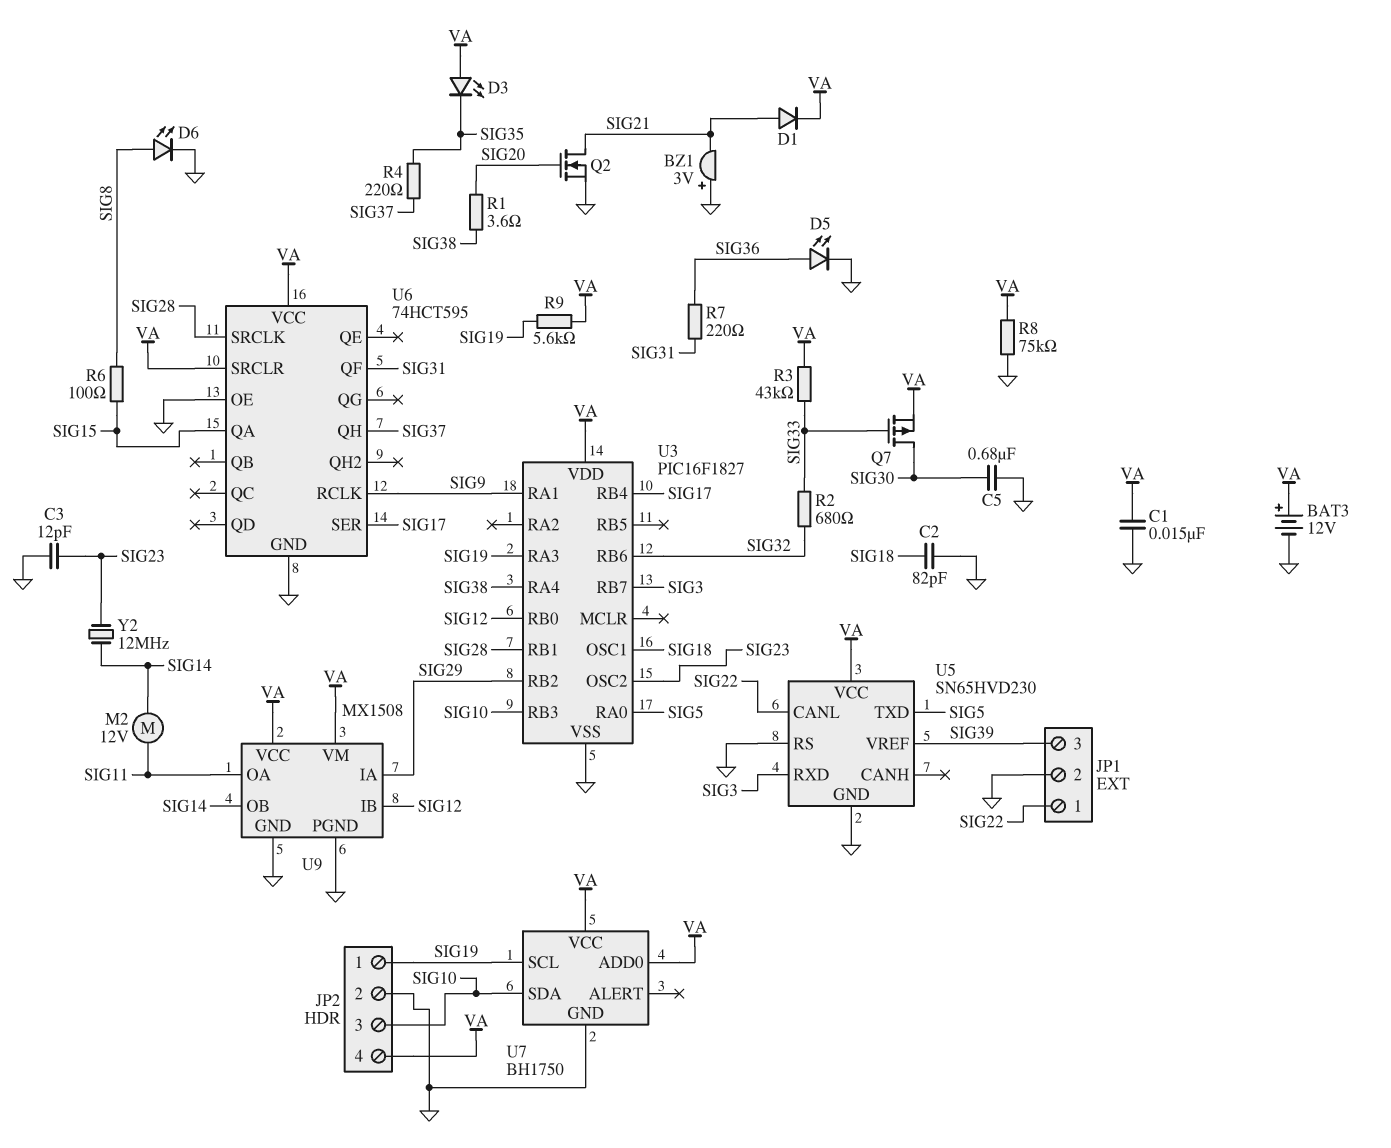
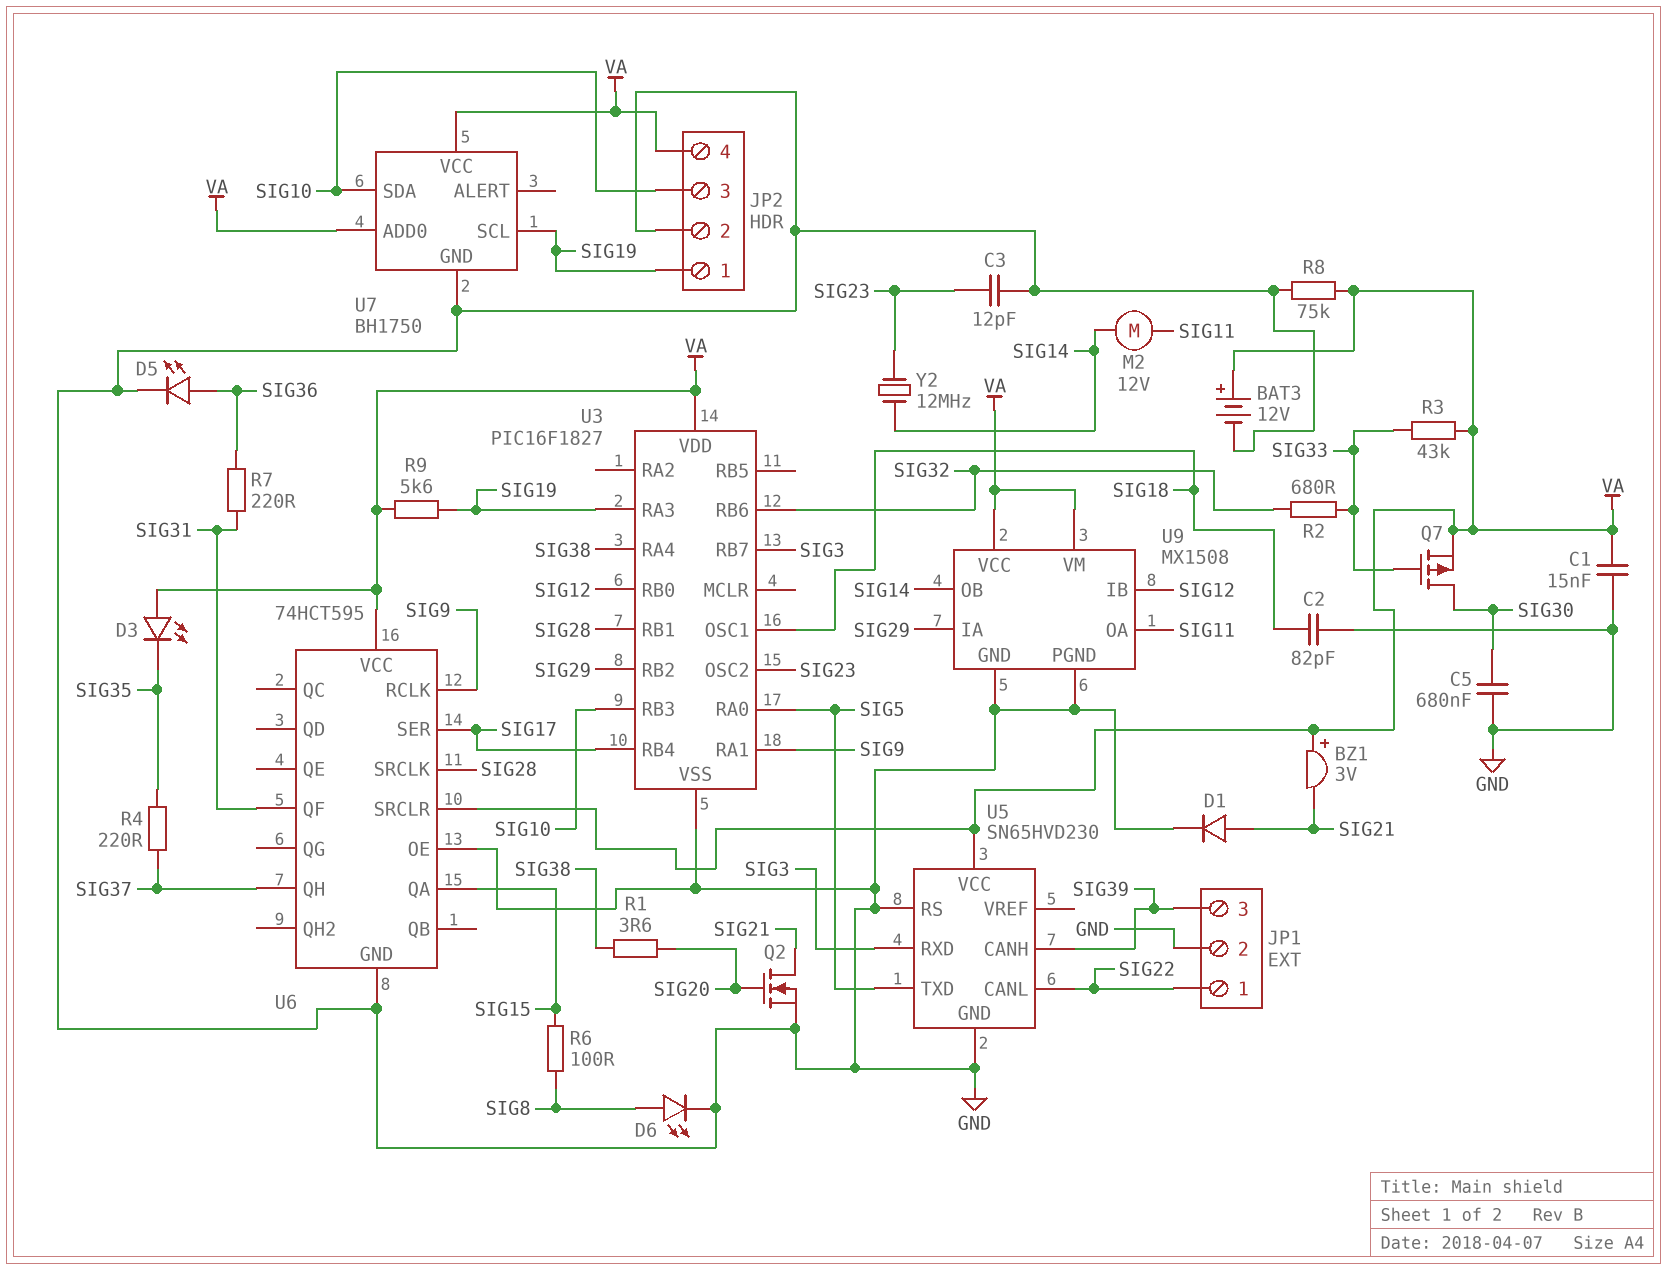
BZ1: buzzer 3V (plus GND, minus SIG21) -> buzzer 3V (plus VA, minus SIG21)
D1: diode (A SIG21, K VA) -> diode (A SIG21, K GND)
U5 pin CANH: none -> SIG39
U5 pin VREF: SIG39 -> none

